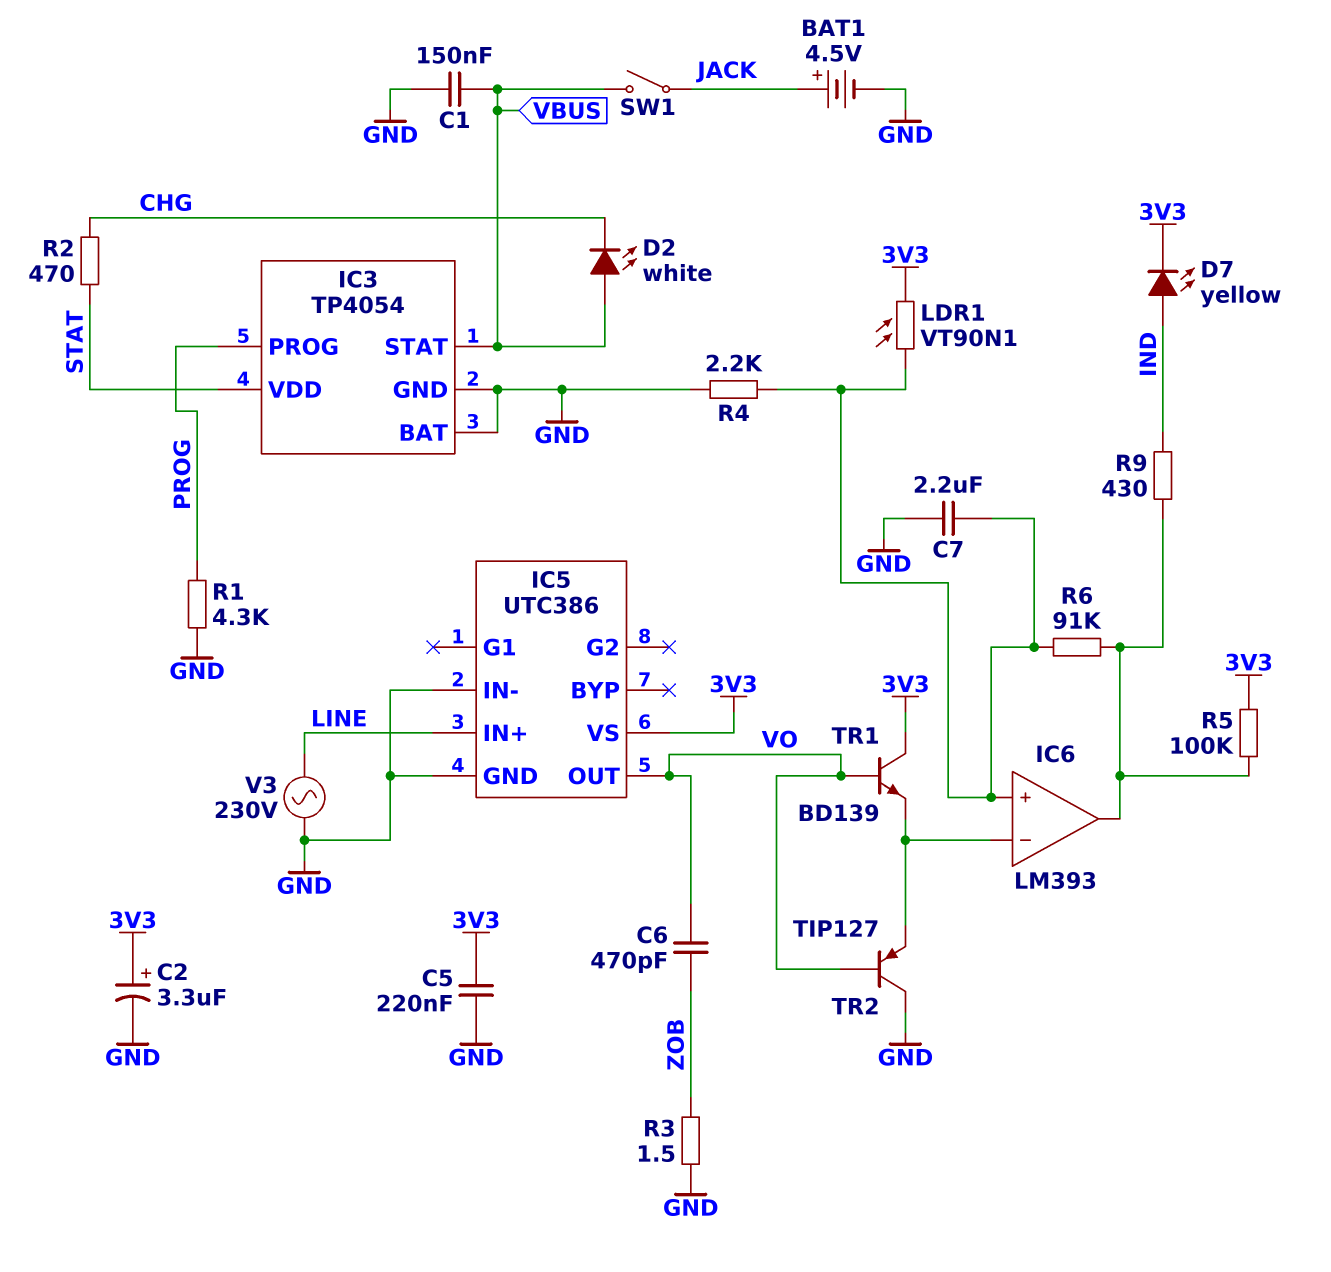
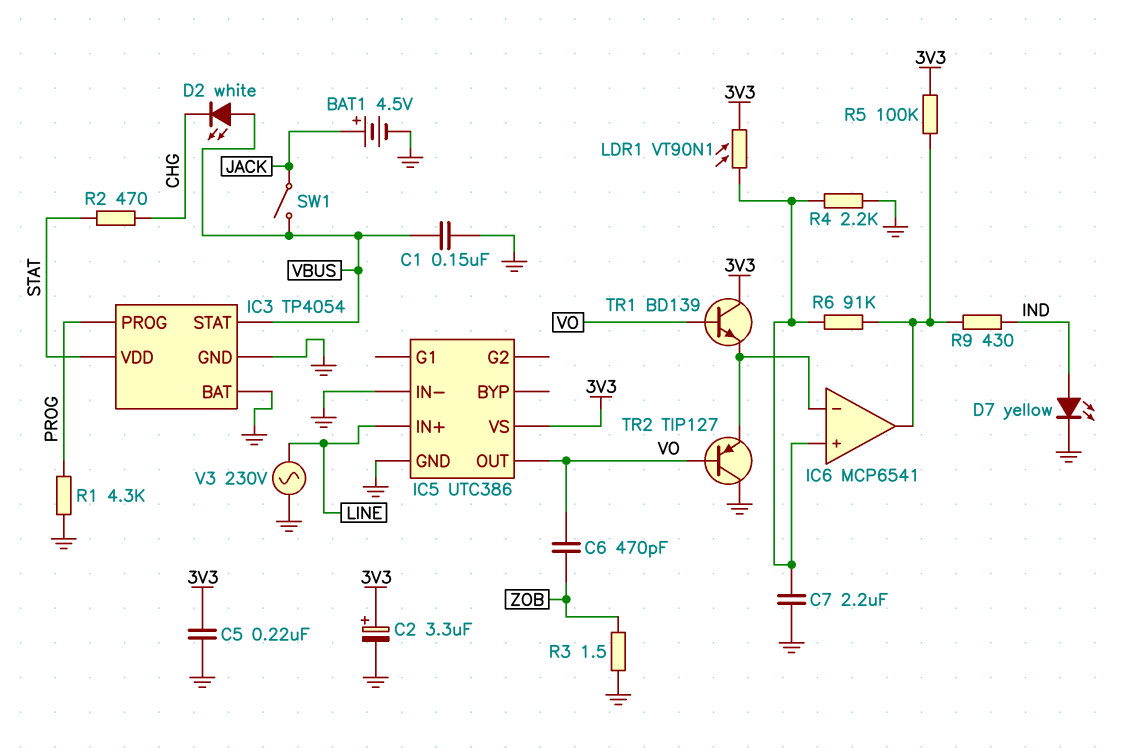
D7: LED yellow (A IND, K 3V3) -> LED yellow (A IND, K GND)
IC6: LM393 -> MCP6541

